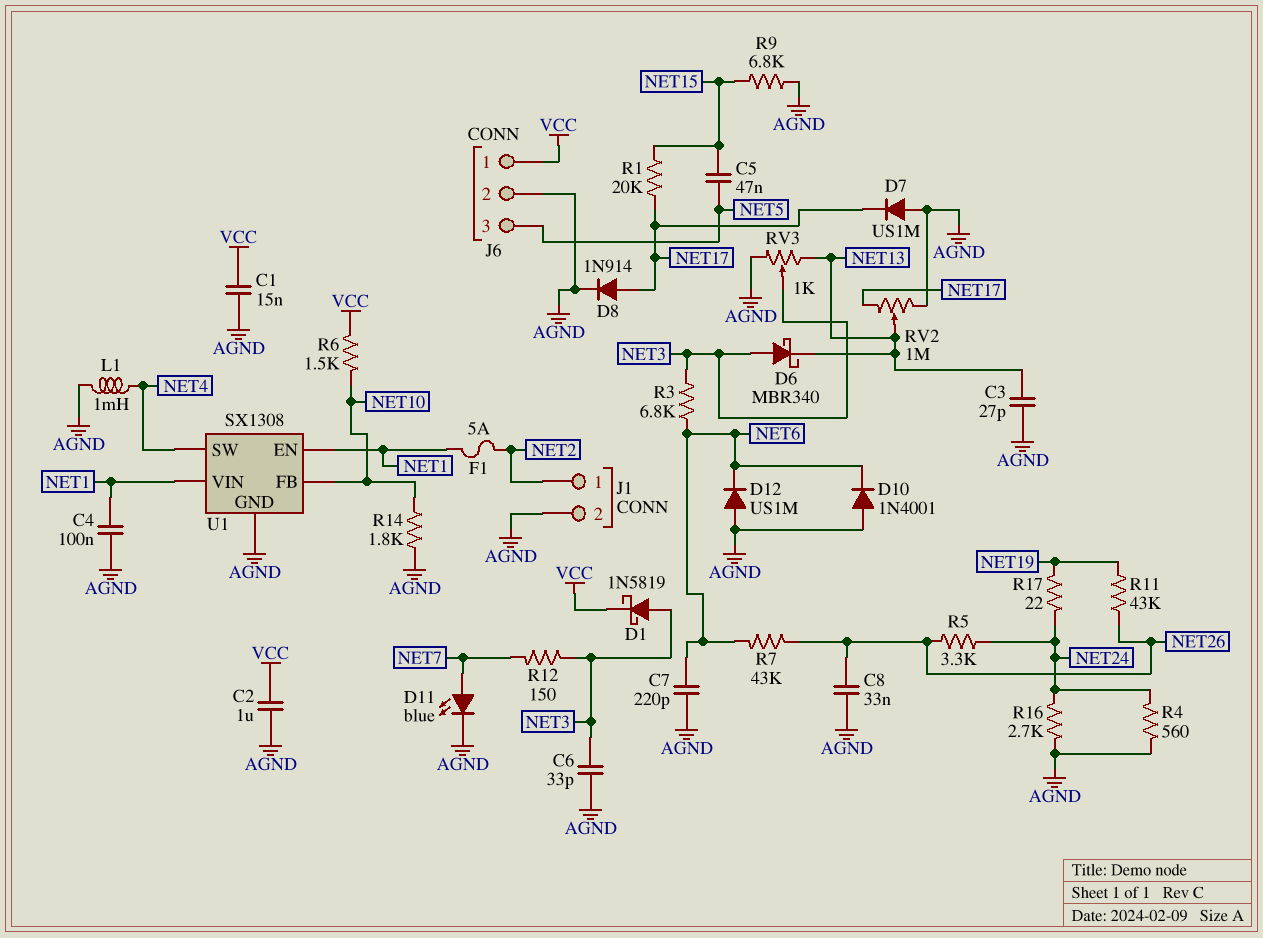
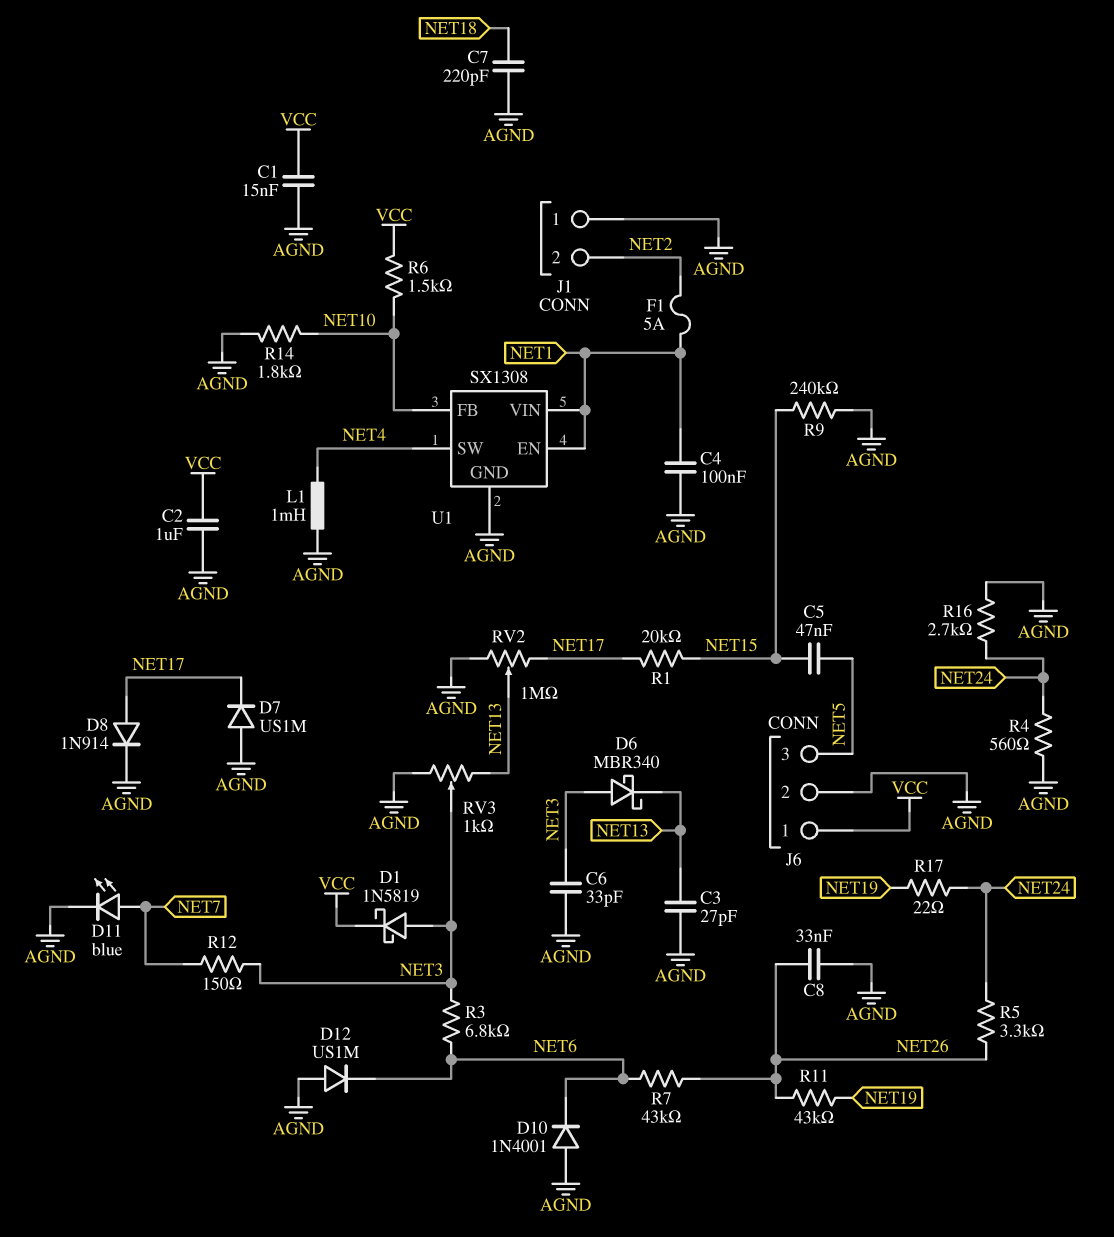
C7: 220pF (AGND, NET6) -> 220pF (AGND, NET18)
J1 pin 1: NET2 -> AGND
J1 pin 2: AGND -> NET2
R9: 6.8k (AGND, NET15) -> 240k (AGND, NET15)

